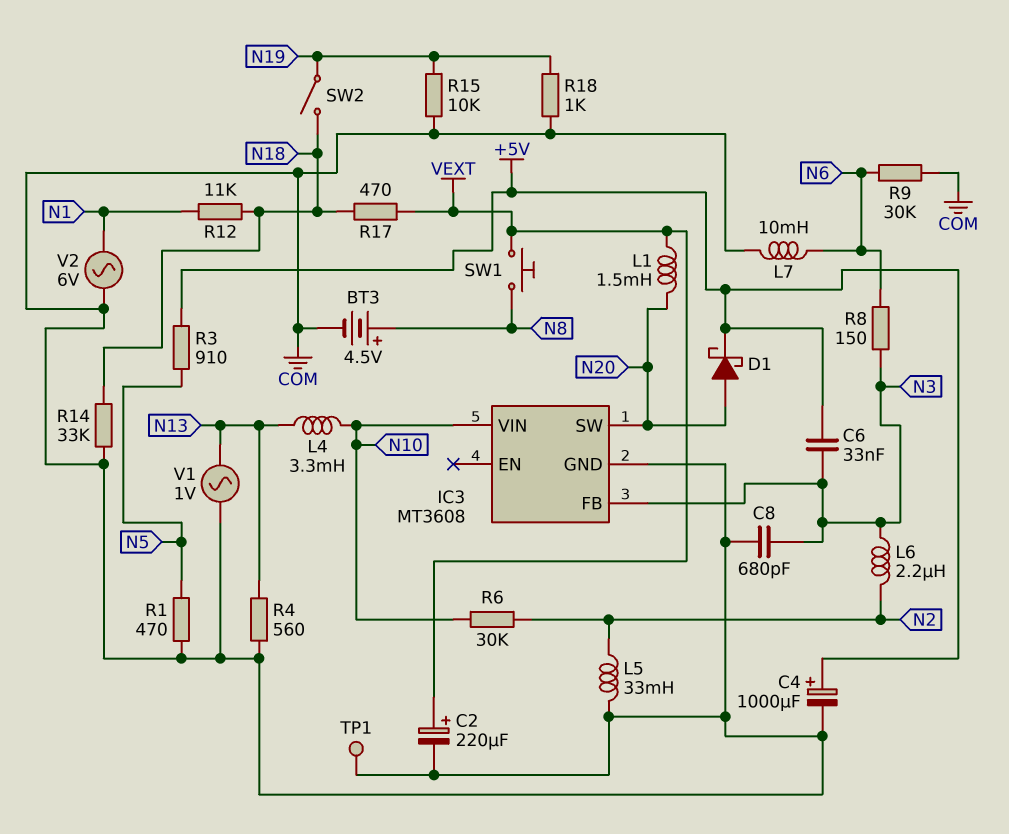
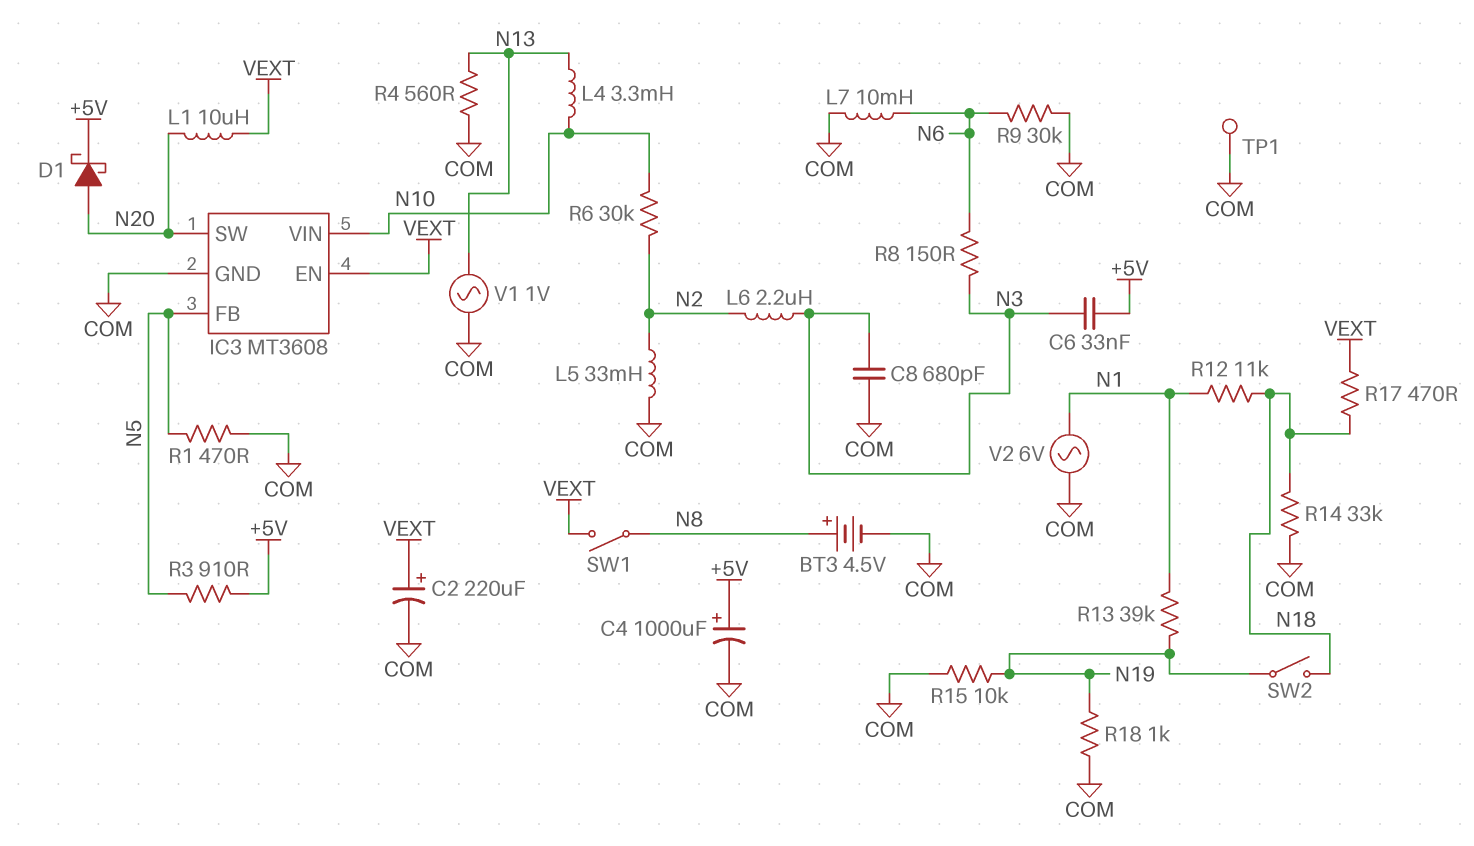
IC3 pin EN: none -> VEXT
IC3 pin FB: N3 -> N5
L1: 1.5mH (N20, VEXT) -> 10uH (N20, VEXT)
R13: none -> 39k (N1, N19)
SW1: button (N8, VEXT) -> switch (N8, VEXT)

